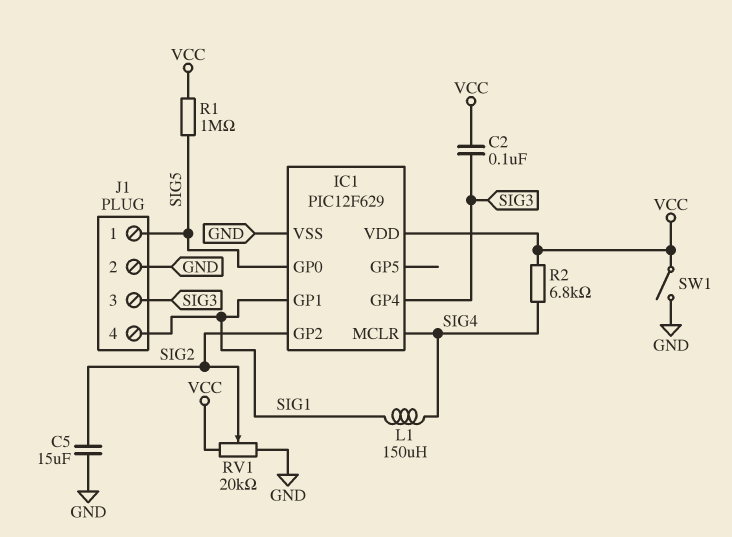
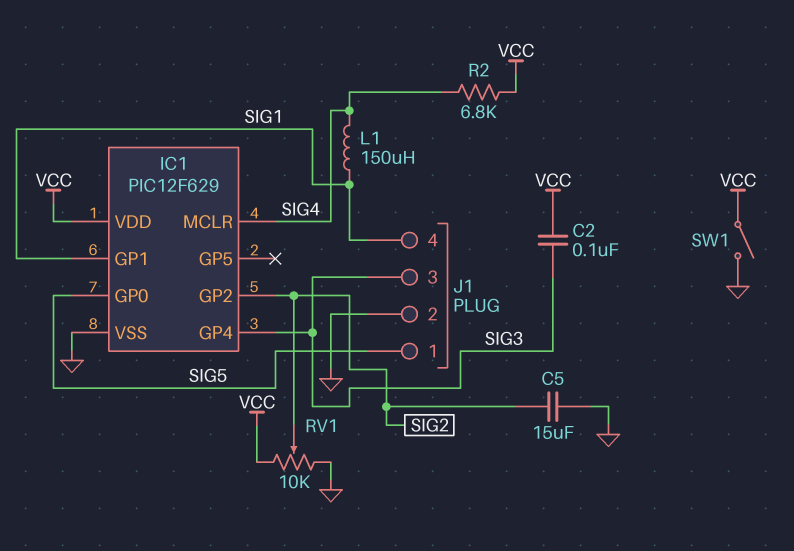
R1: 1M (SIG5, VCC) -> none
RV1: 20k (GND, VCC, wiper SIG2) -> 10k (GND, VCC, wiper SIG2)

